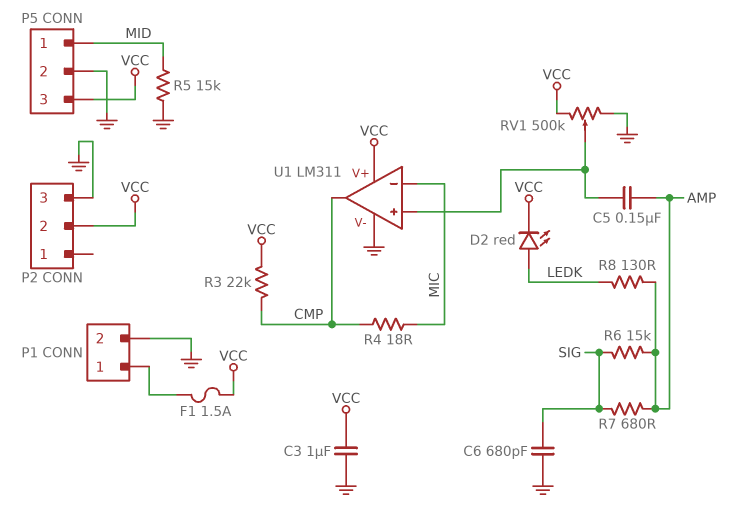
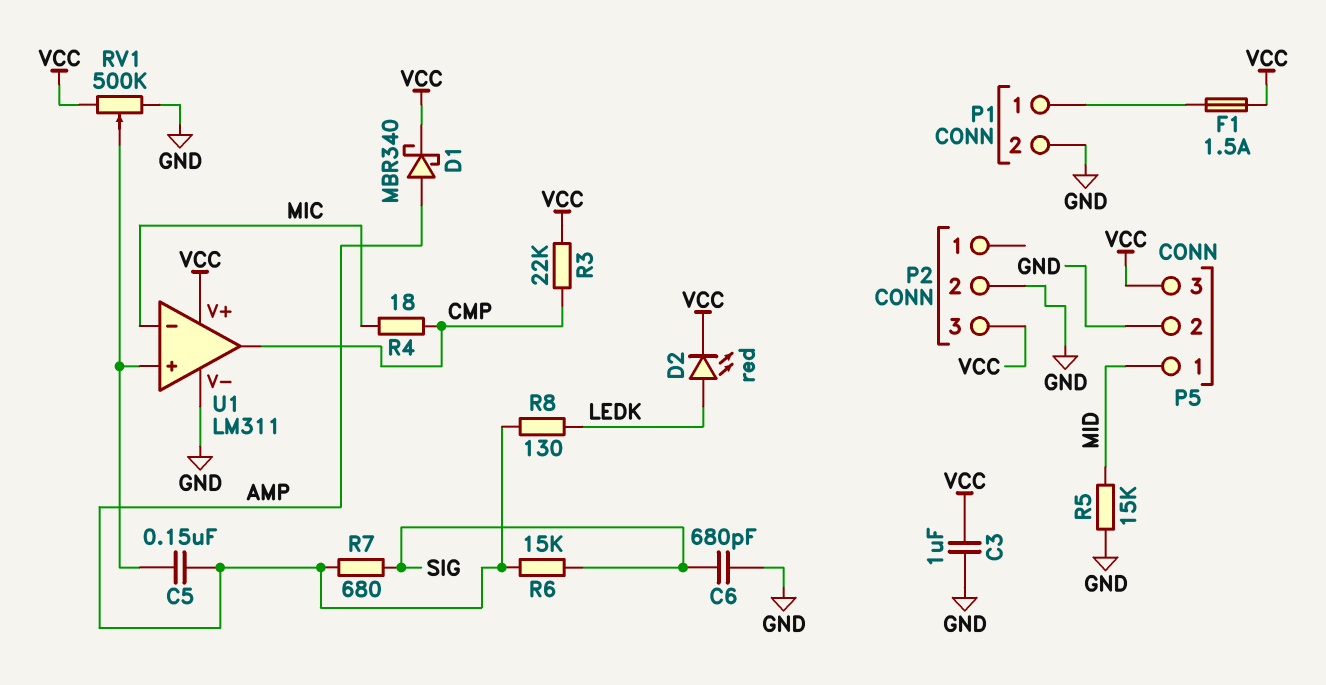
D1: none -> schottky MBR340 (A AMP, K VCC)
P2 pin 2: VCC -> GND
P2 pin 3: GND -> VCC

